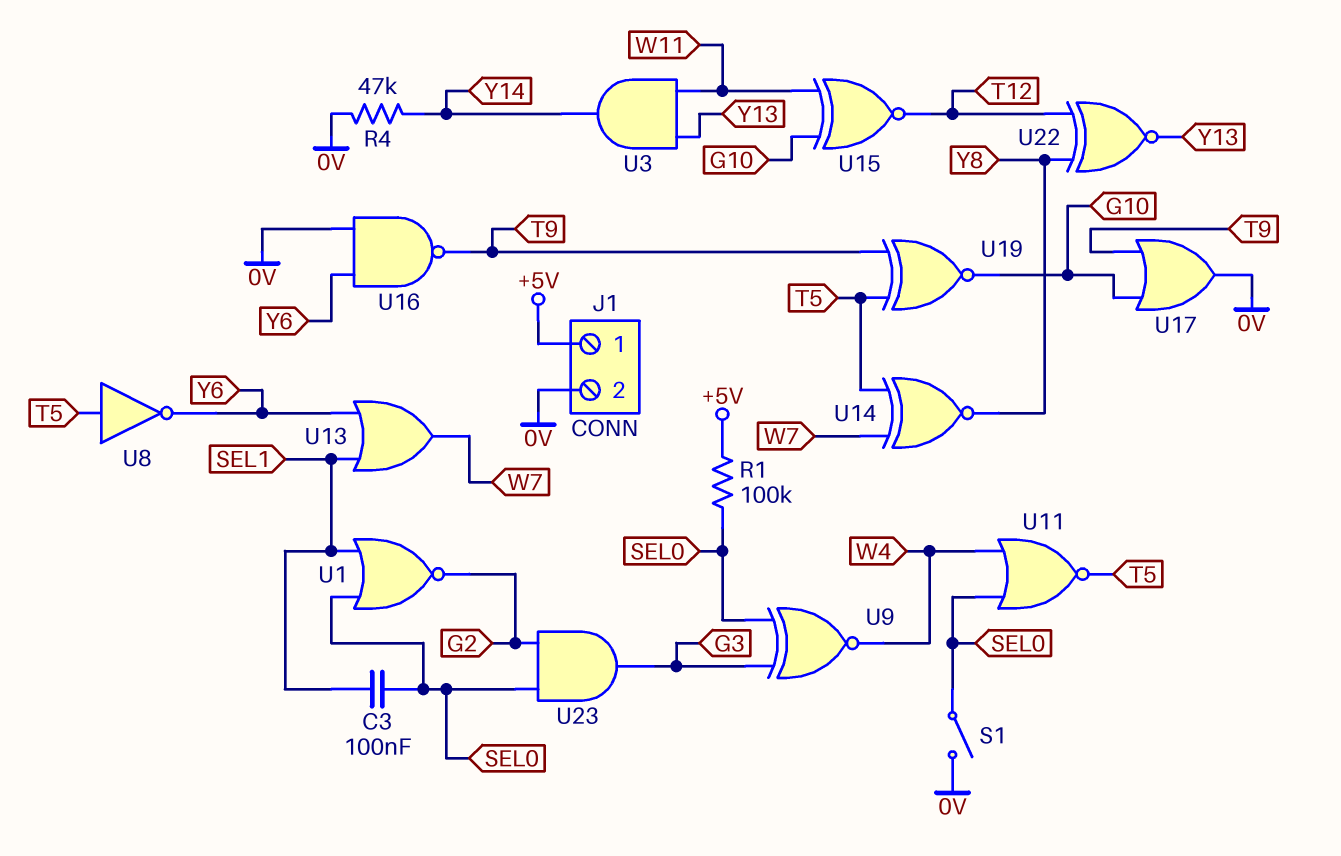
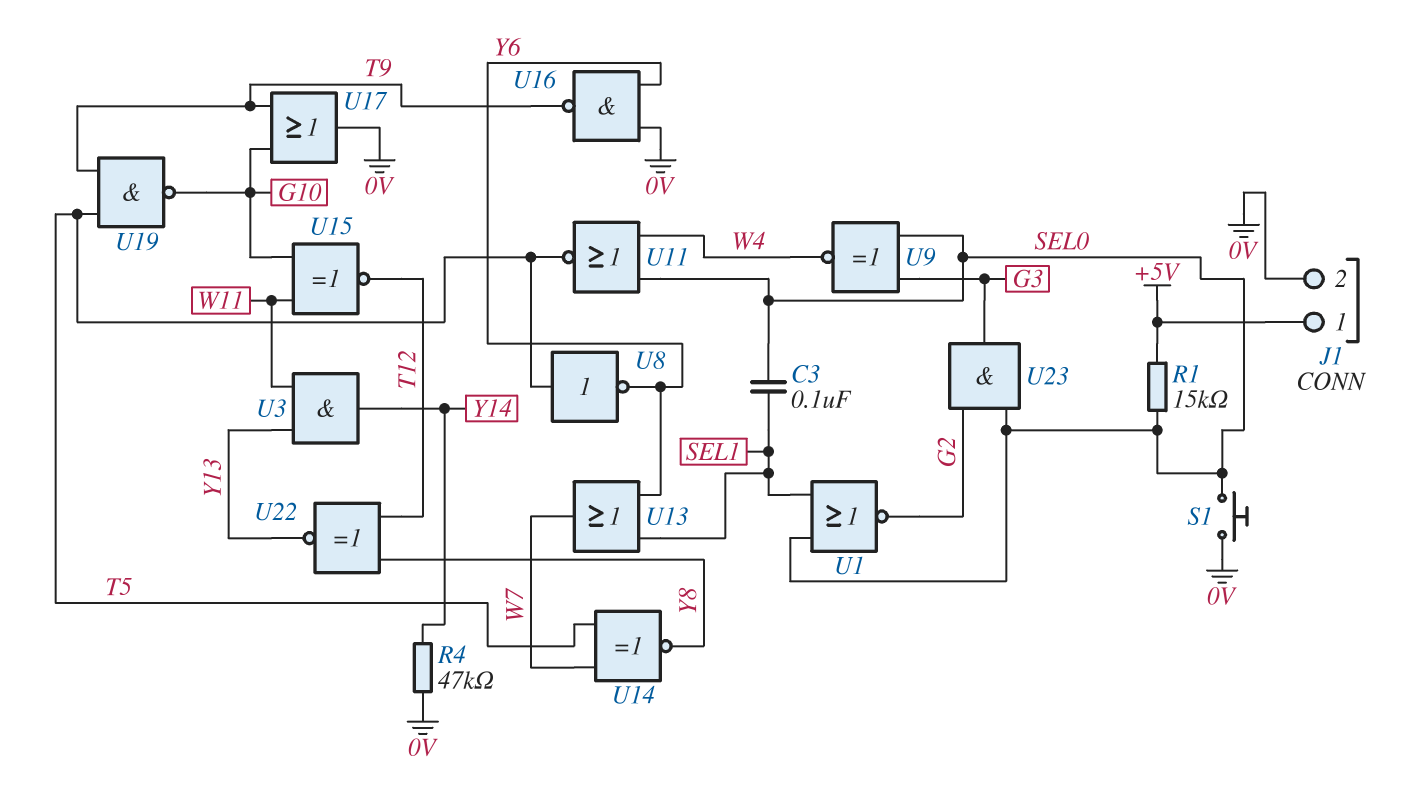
R1: 100k (+5V, SEL0) -> 15k (+5V, SEL0)
S1: switch (0V, SEL0) -> button (0V, SEL0)
U19: XNOR (in T5, in T9, out G10) -> NAND (in T5, in T9, out G10)

